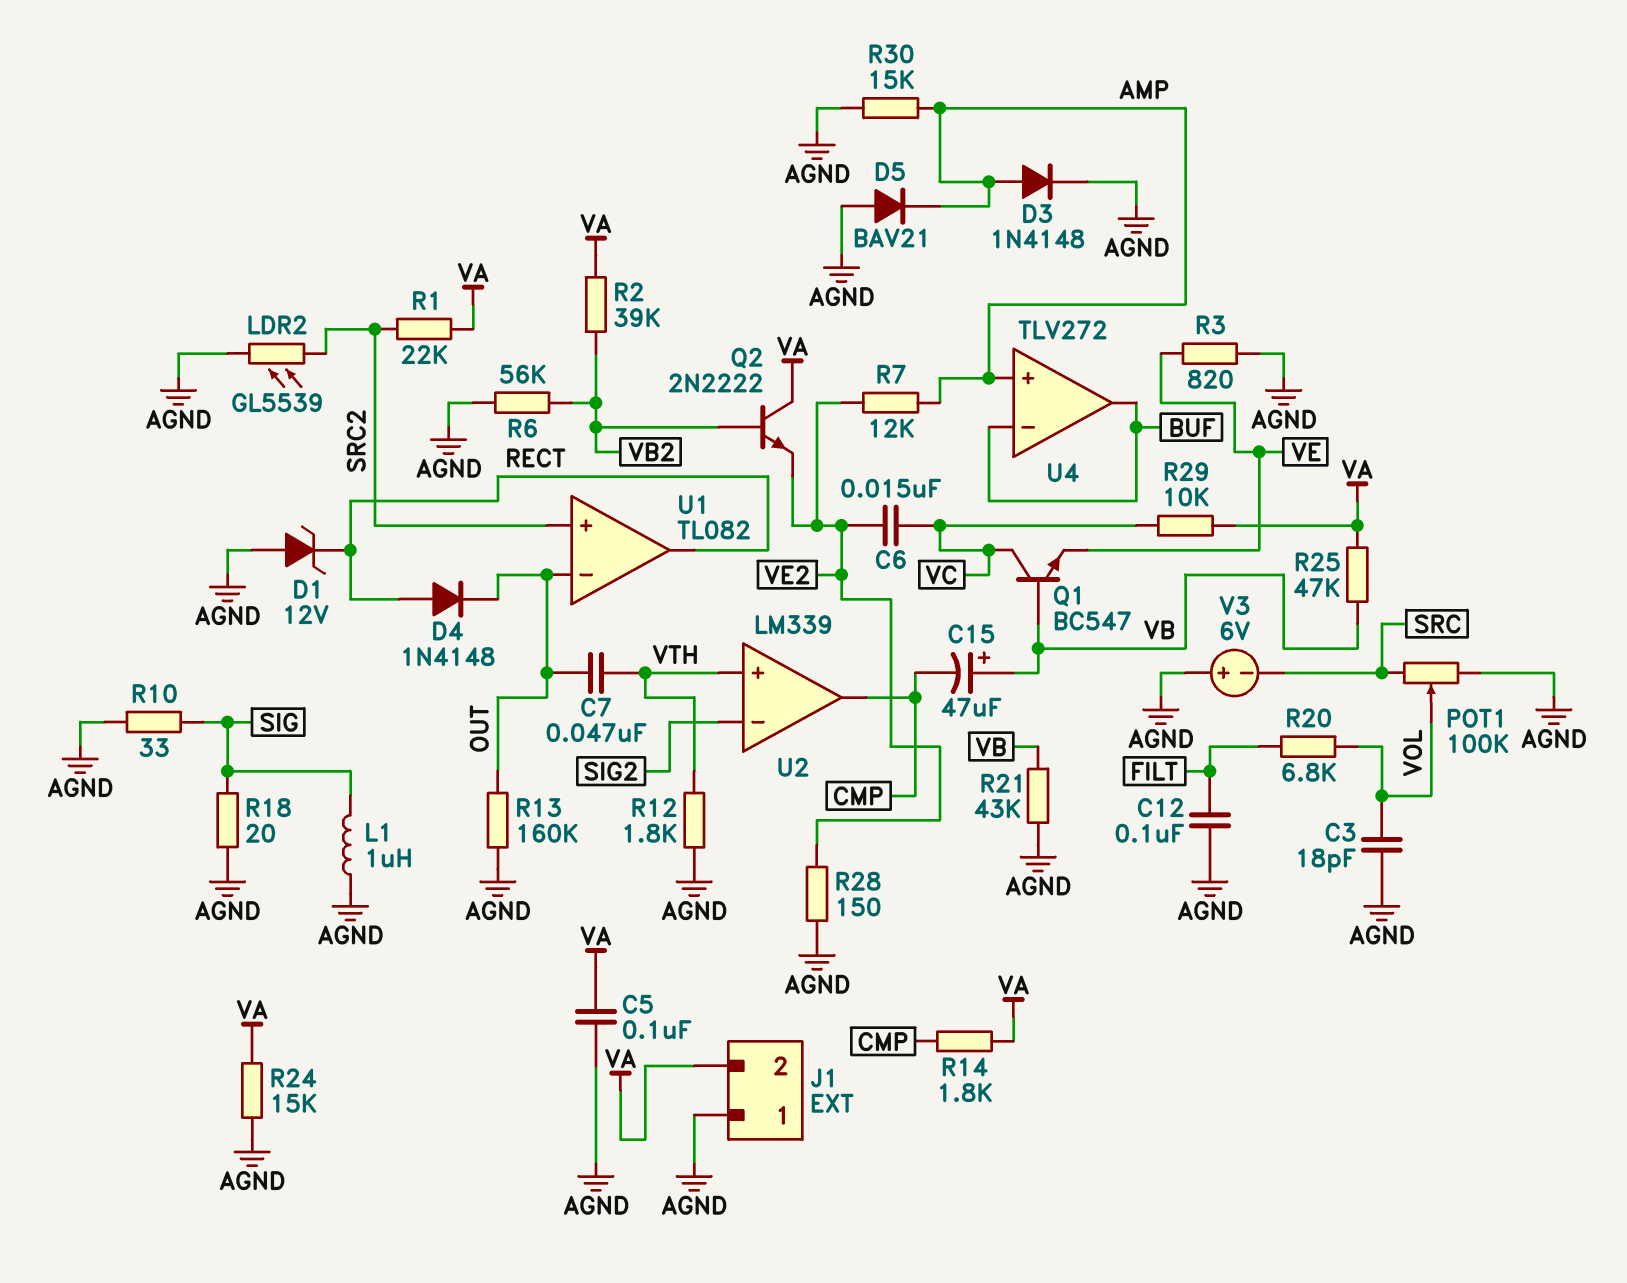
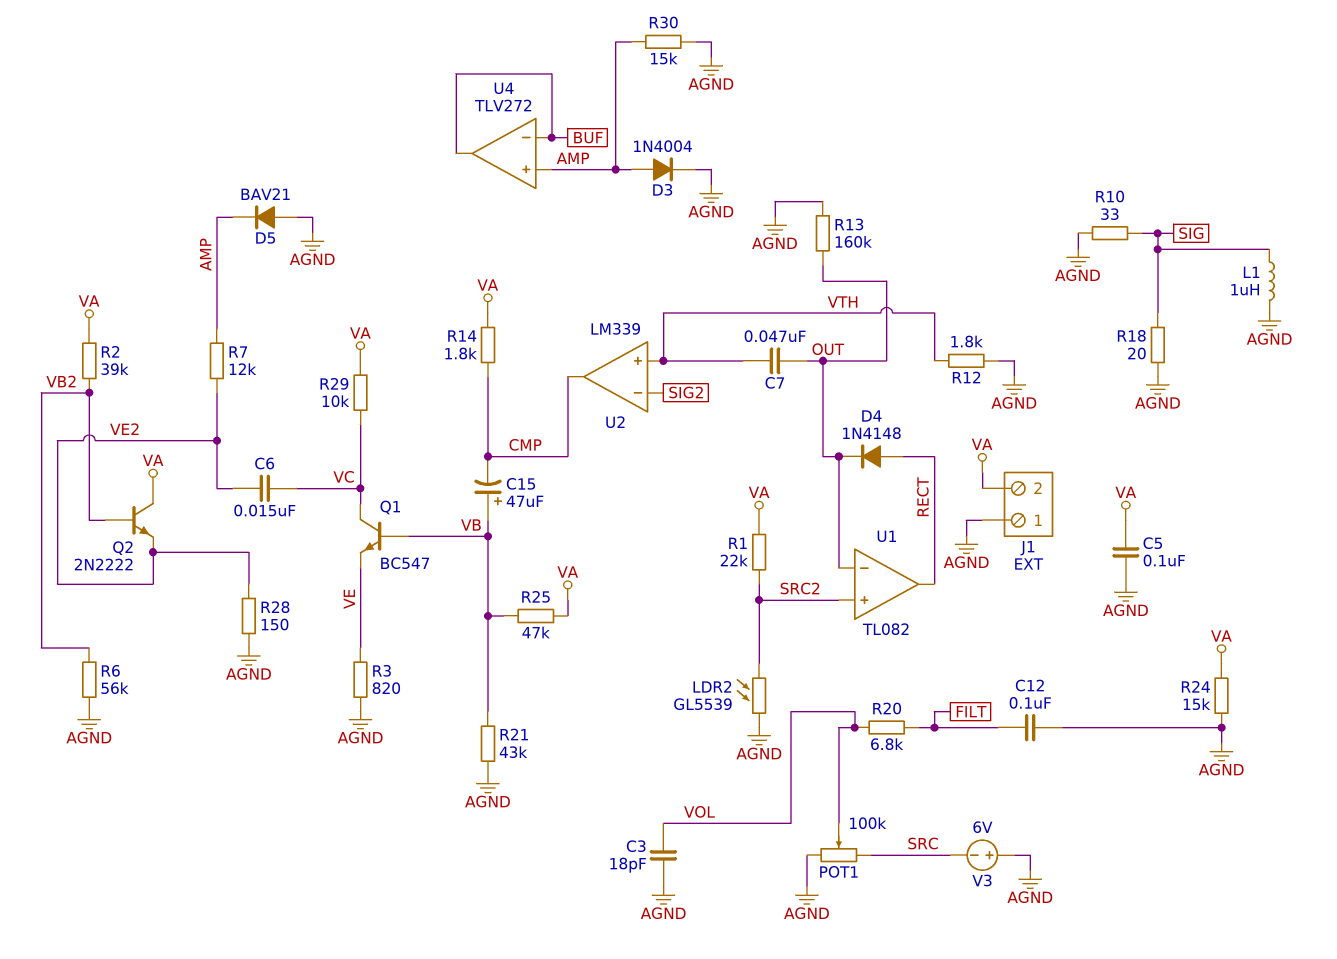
D1: zener 12V (A AGND, K RECT) -> none
D3: diode 1N4148 (A AMP, K AGND) -> diode 1N4004 (A AMP, K AGND)

